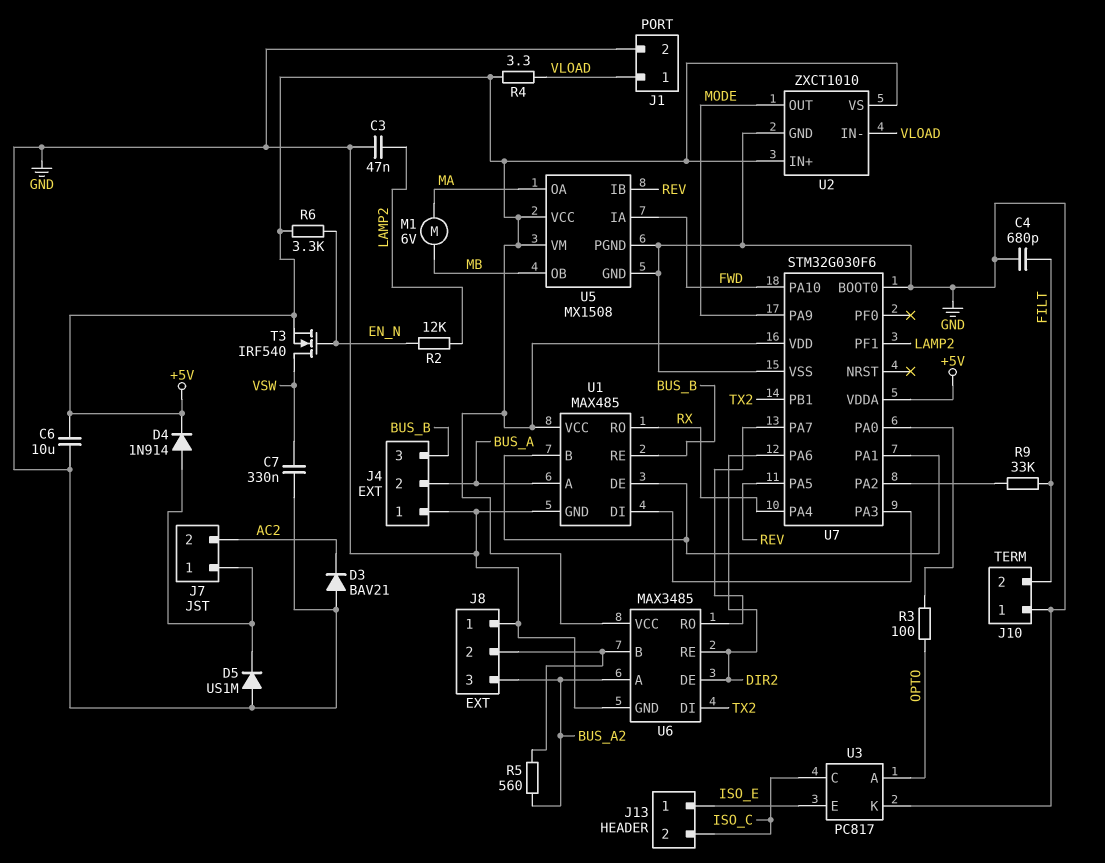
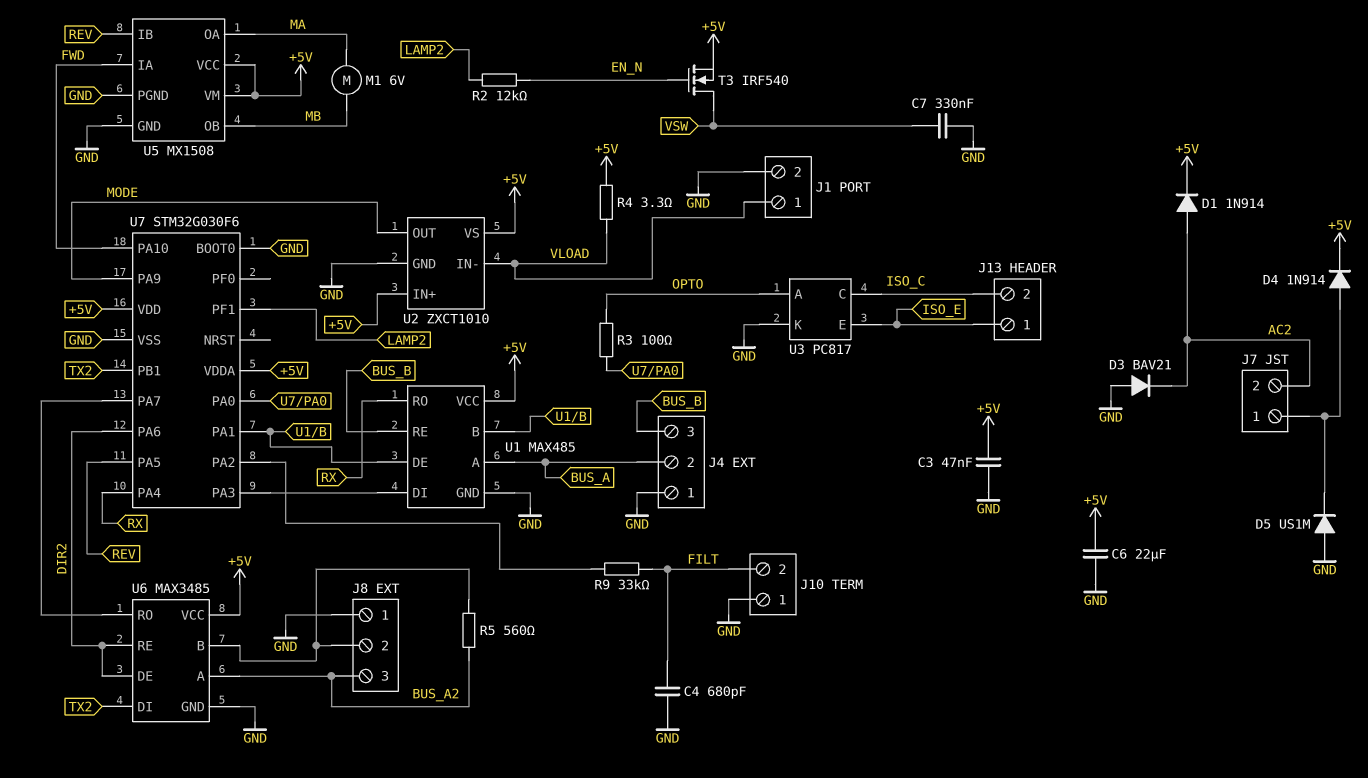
C3: 47nF (GND, LAMP2) -> 47nF (+5V, GND)
C6: 10uF (+5V, GND) -> 22uF (+5V, GND)
D1: none -> diode 1N914 (A AC2, K +5V)
R6: 3.3k (+5V, EN_N) -> none

